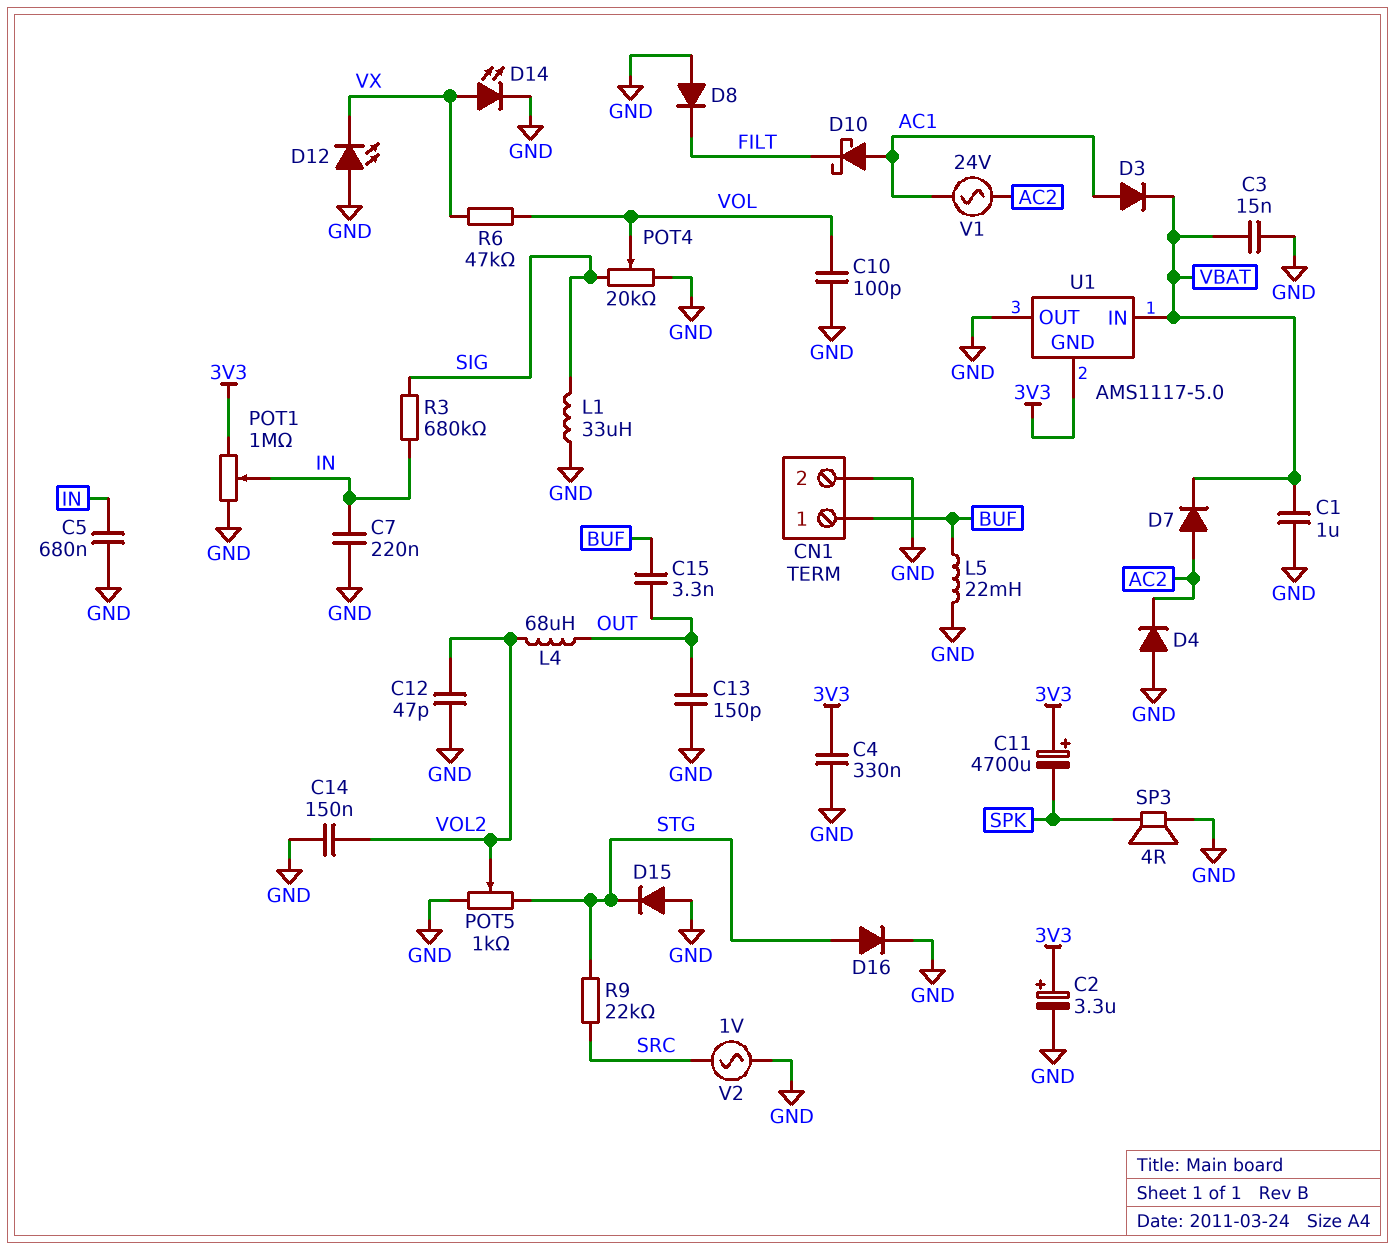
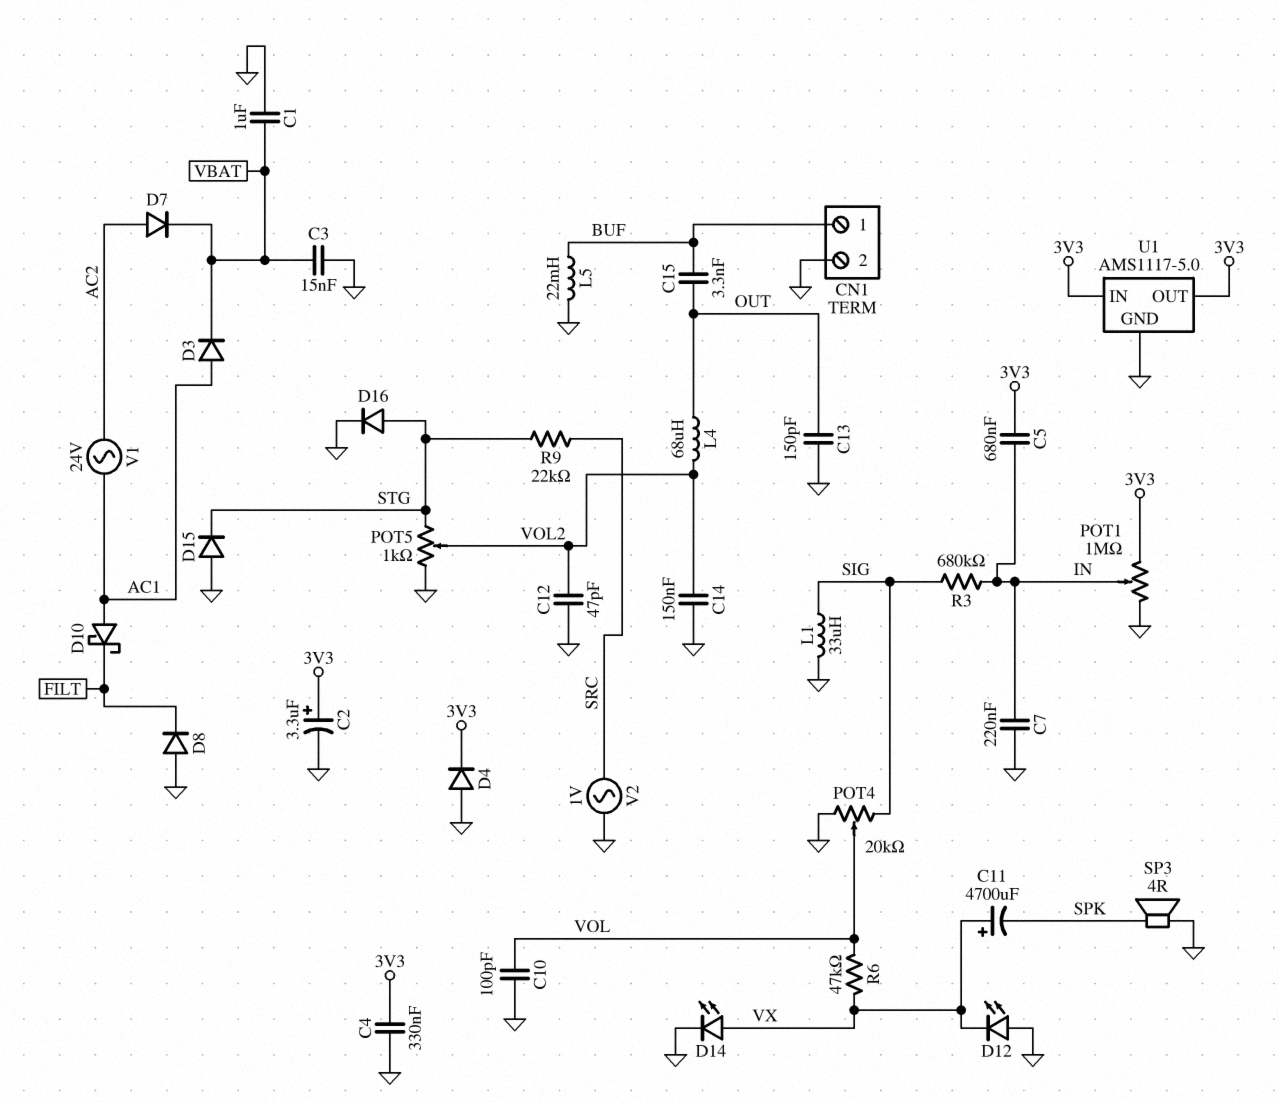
C5: 680nF (GND, IN) -> 680nF (3V3, IN)
C11: 4700uF (plus 3V3, minus SPK) -> 4700uF (plus VX, minus SPK)
D4: diode (A GND, K AC2) -> diode (A GND, K 3V3)
U1 pin GND: 3V3 -> GND
U1 pin IN: VBAT -> 3V3
U1 pin OUT: GND -> 3V3

